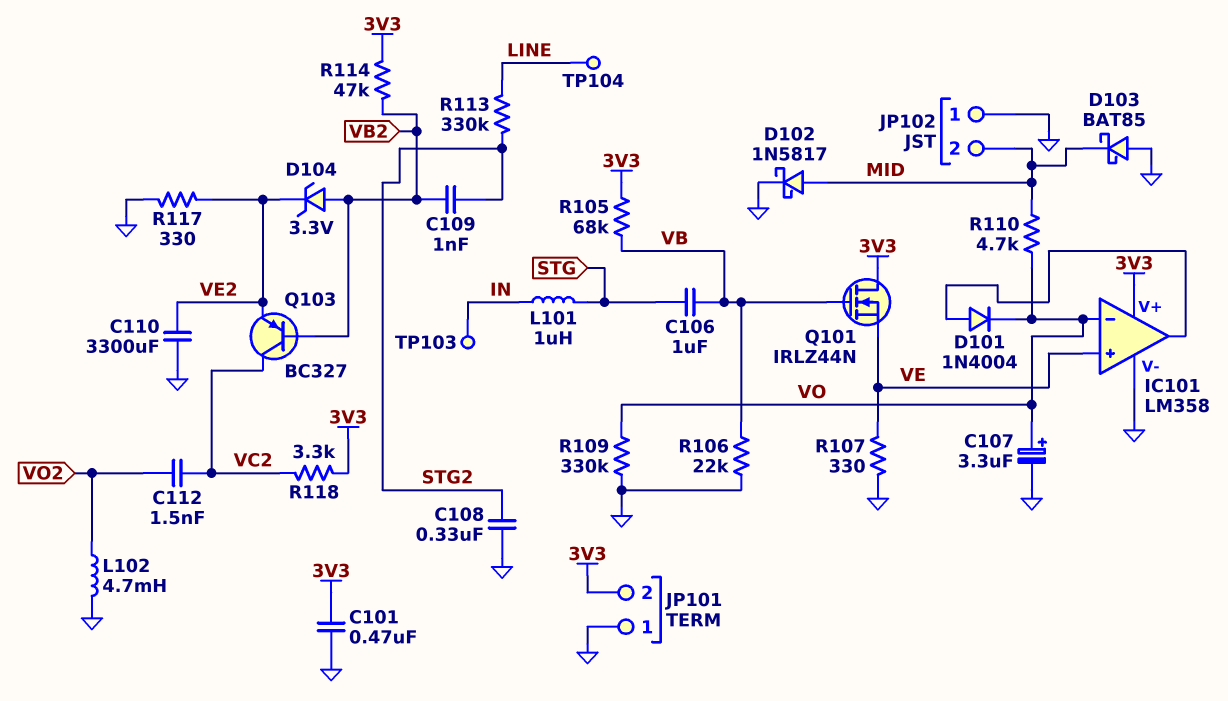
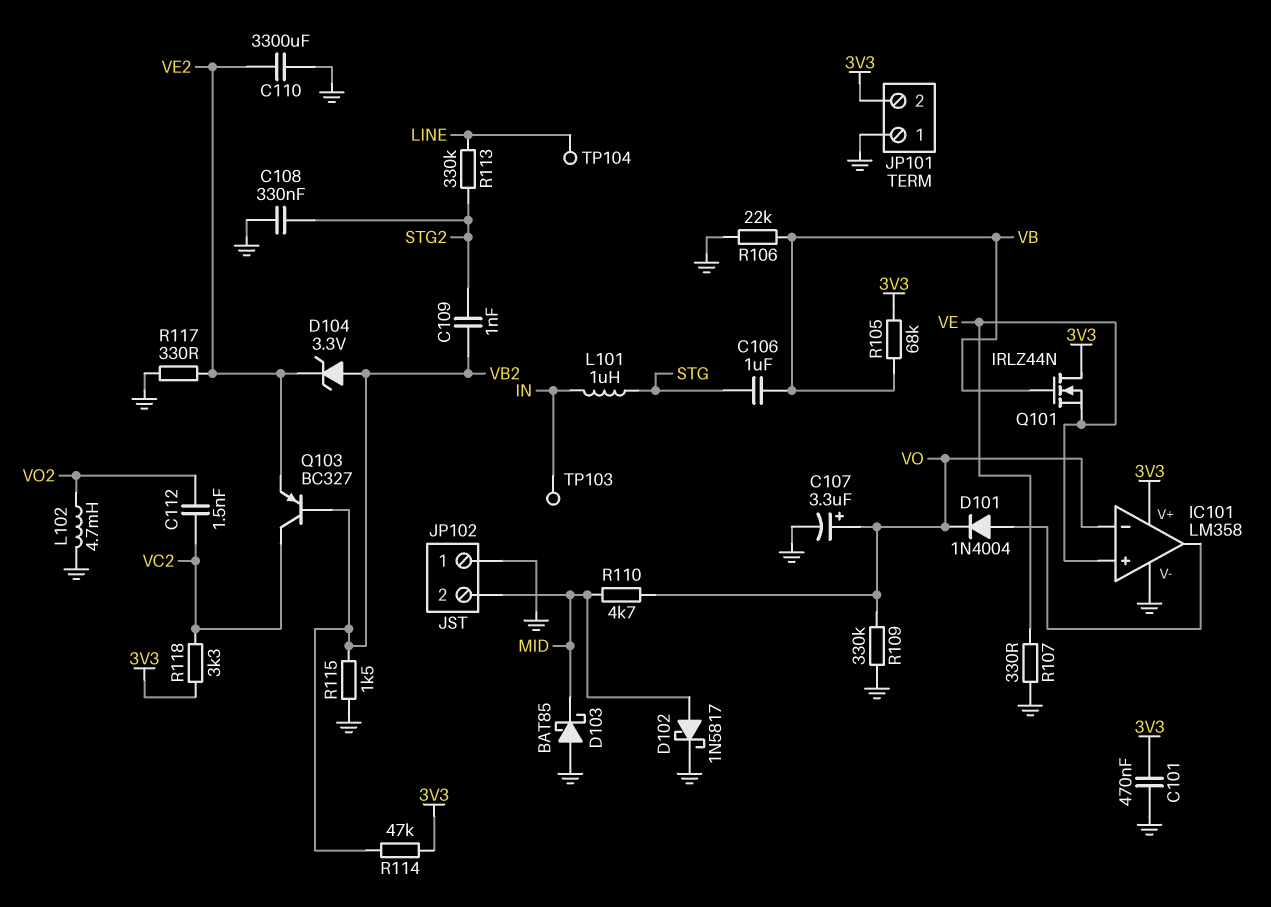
R115: none -> 1.5k (GND, VB2)

